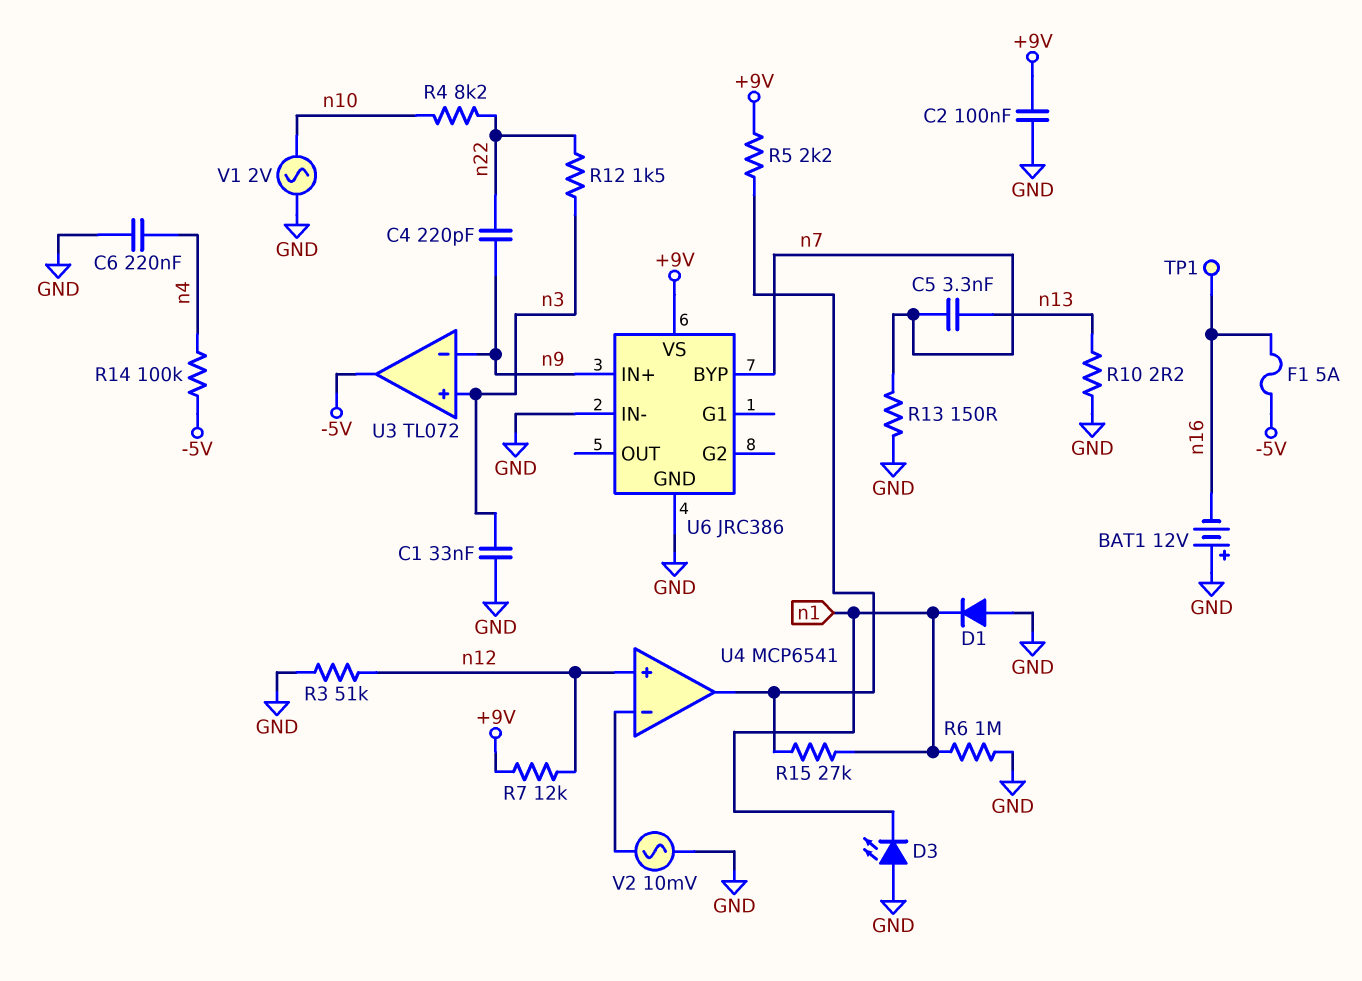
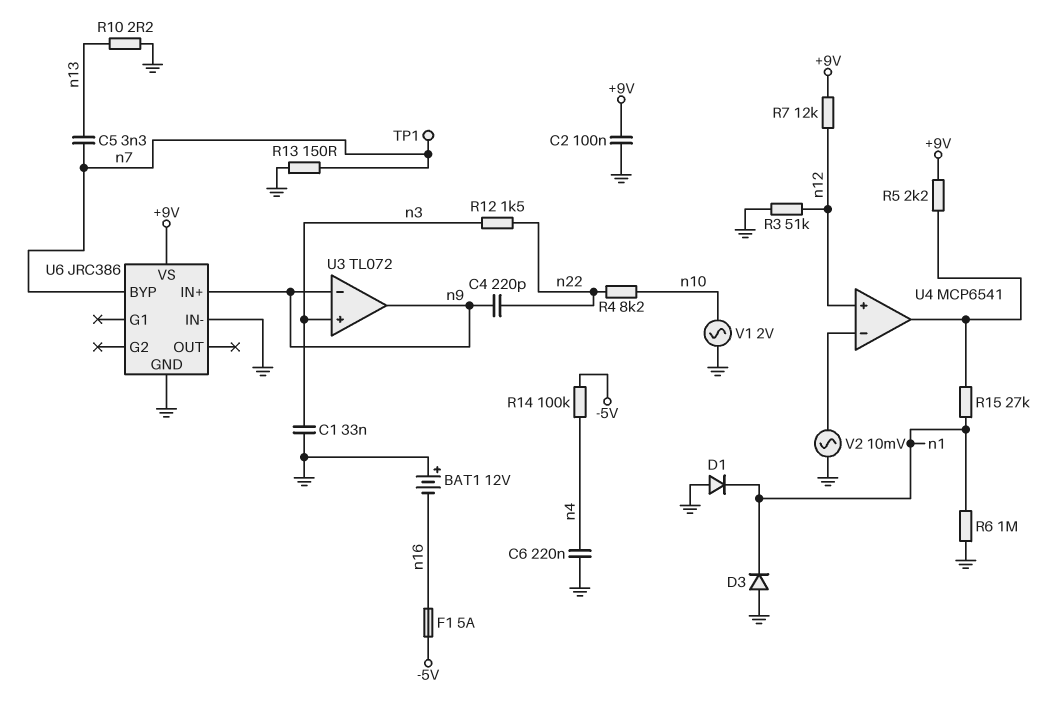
D3: LED (A GND, K n1) -> diode (A GND, K n1)
TP1: test point (n16) -> test point (n7)
U3 pin out: -5V -> n9

